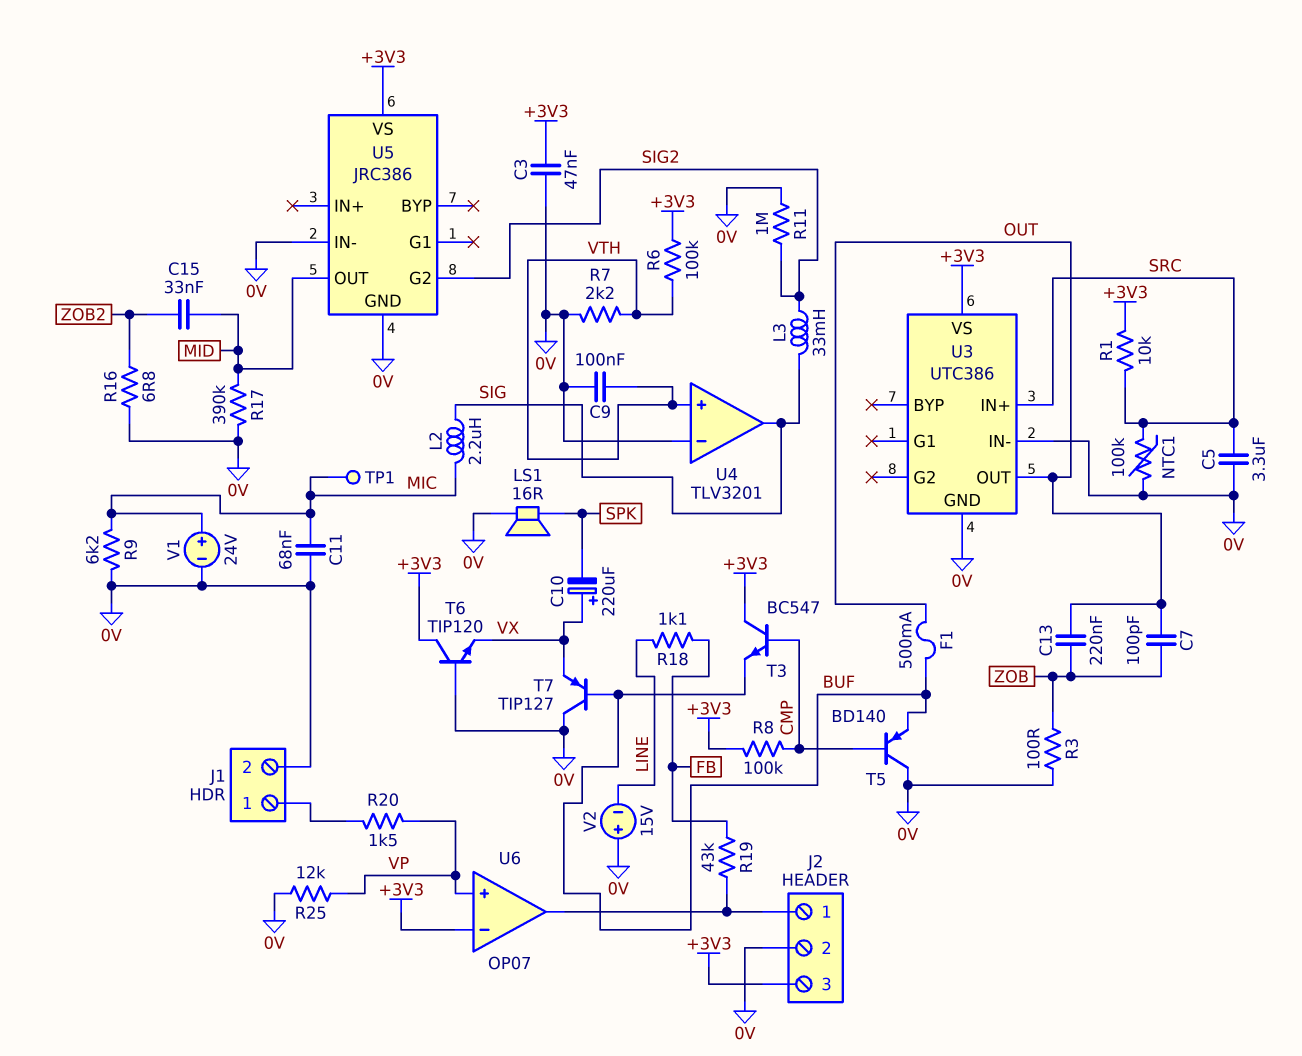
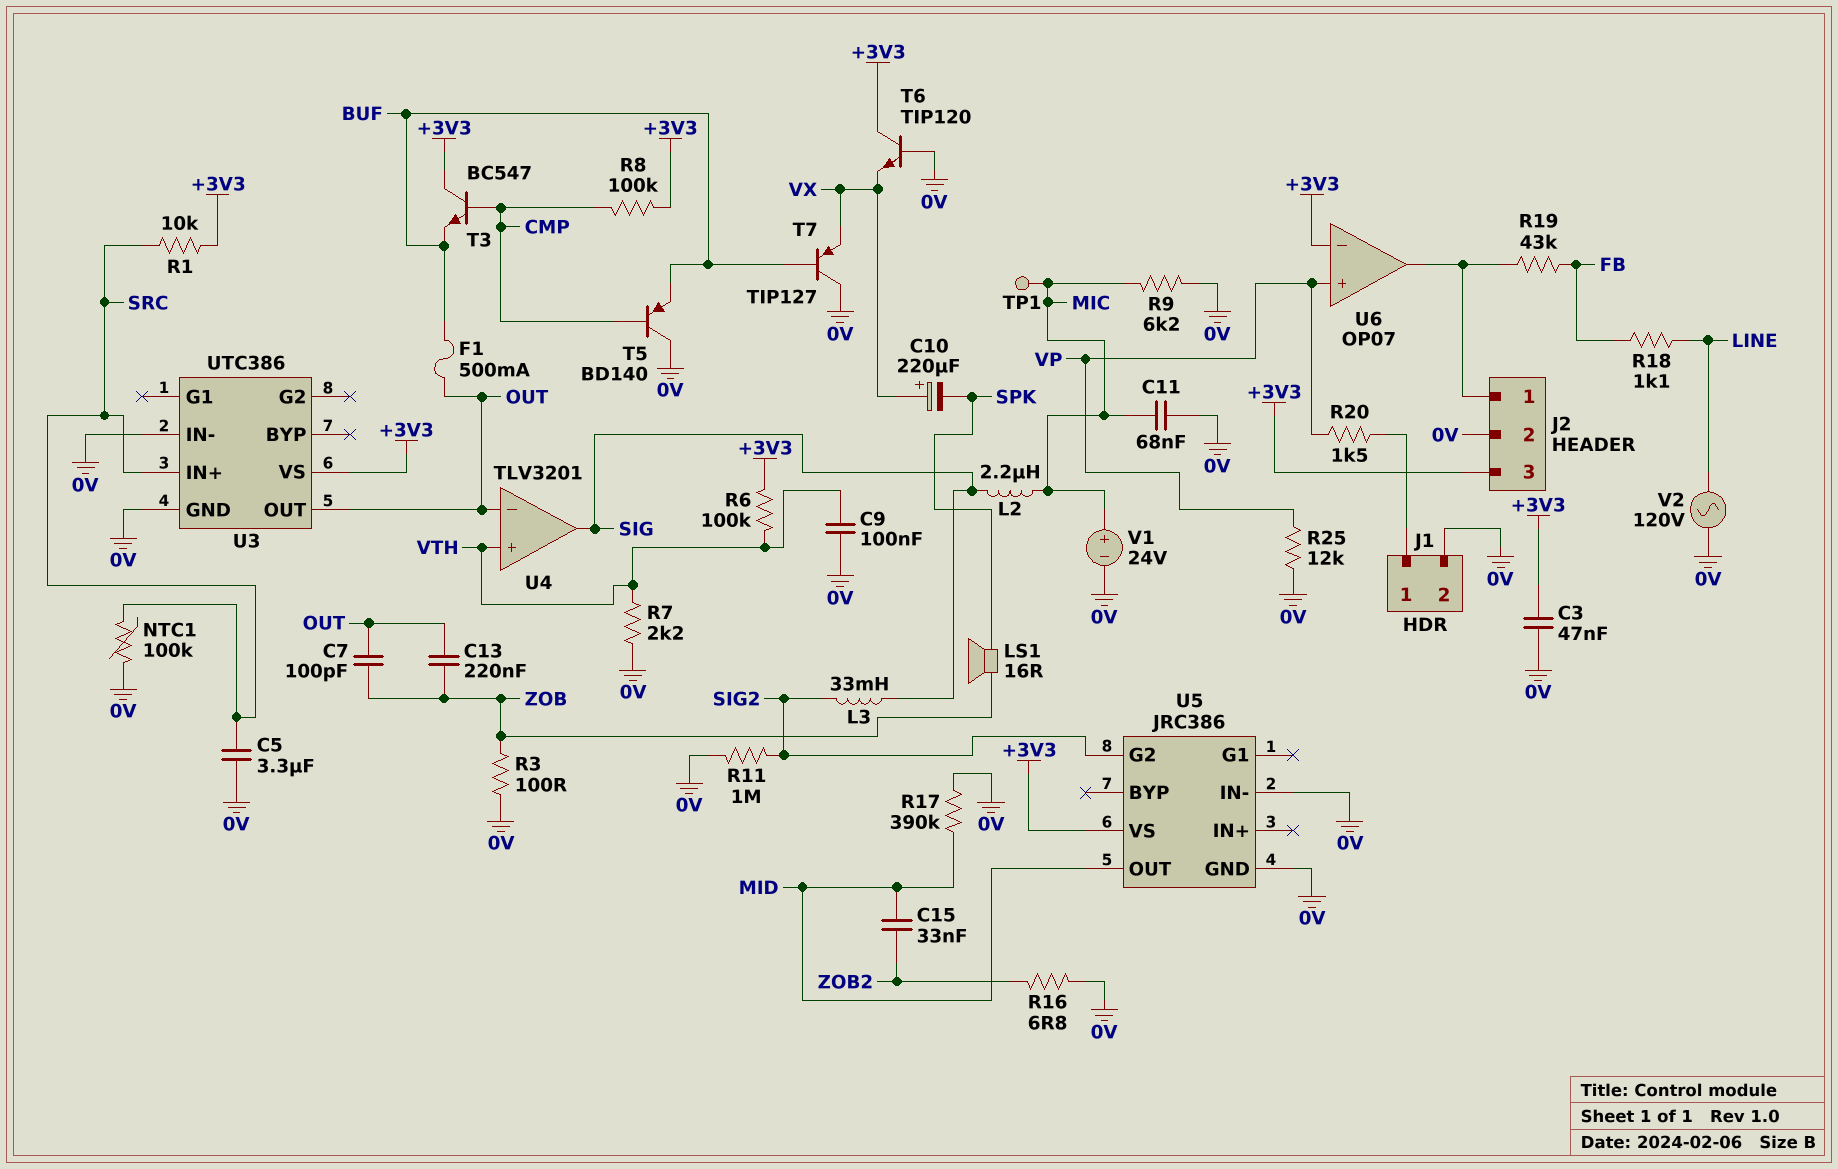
LS1: speaker 16R (0V, SPK) -> speaker 16R (SPK, ZOB)
U4 pin in-: 0V -> OUT
V2: 15V (plus 0V, minus LINE) -> AC 120V (0V, LINE)

